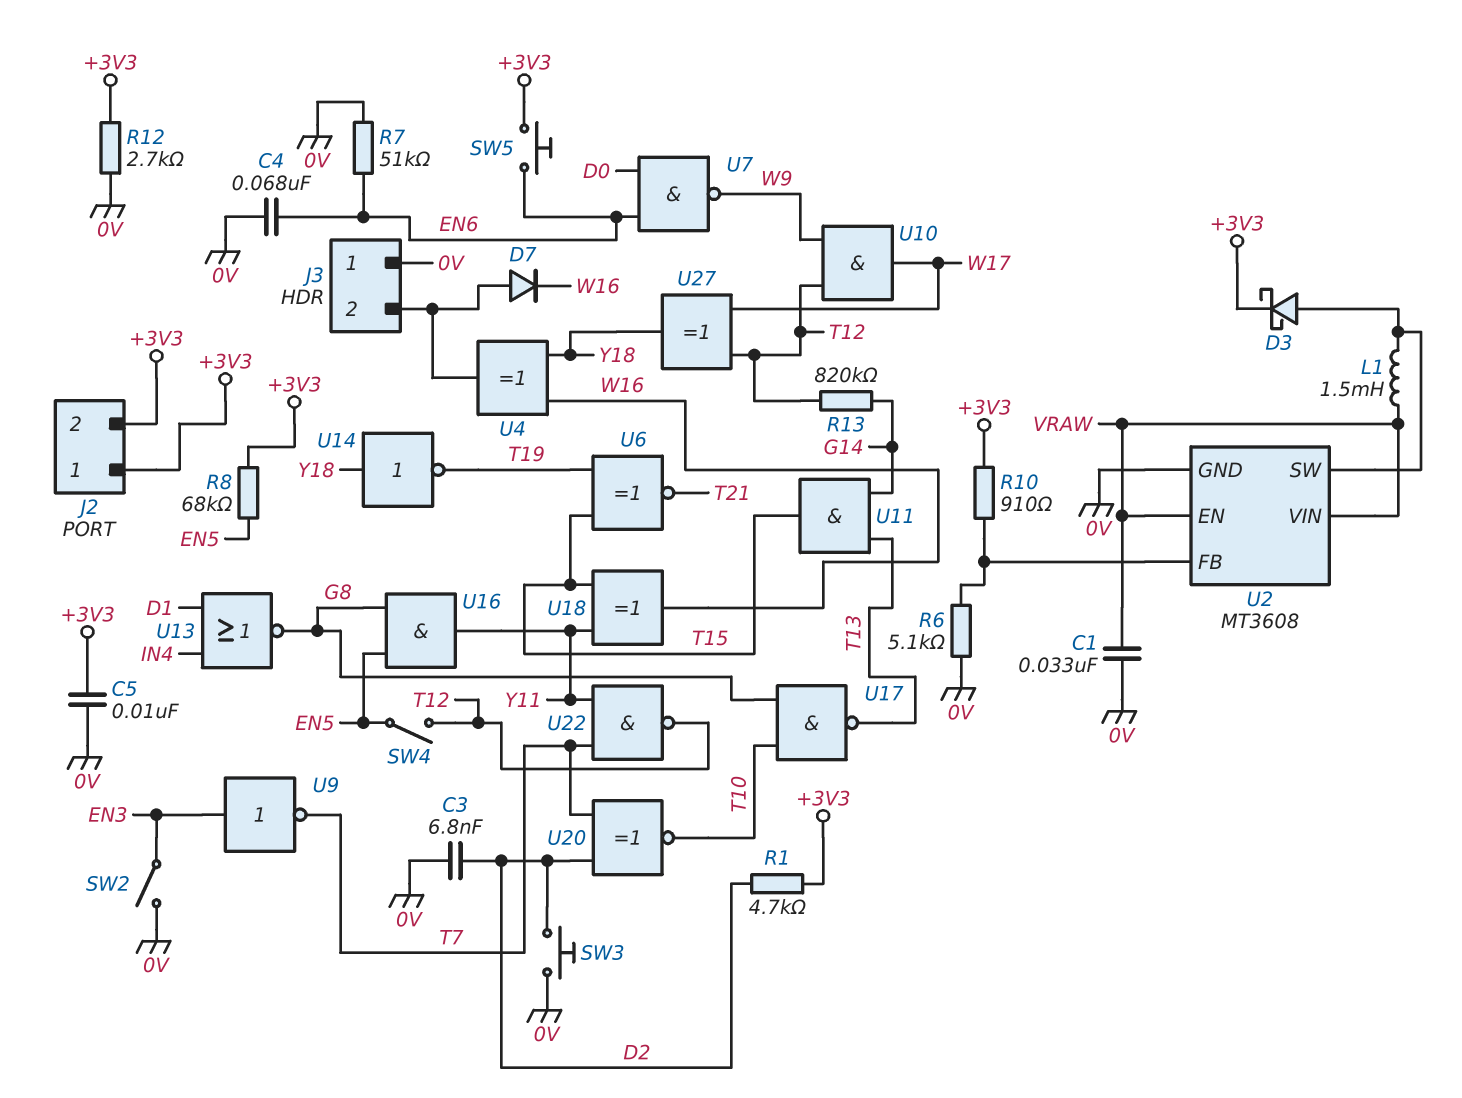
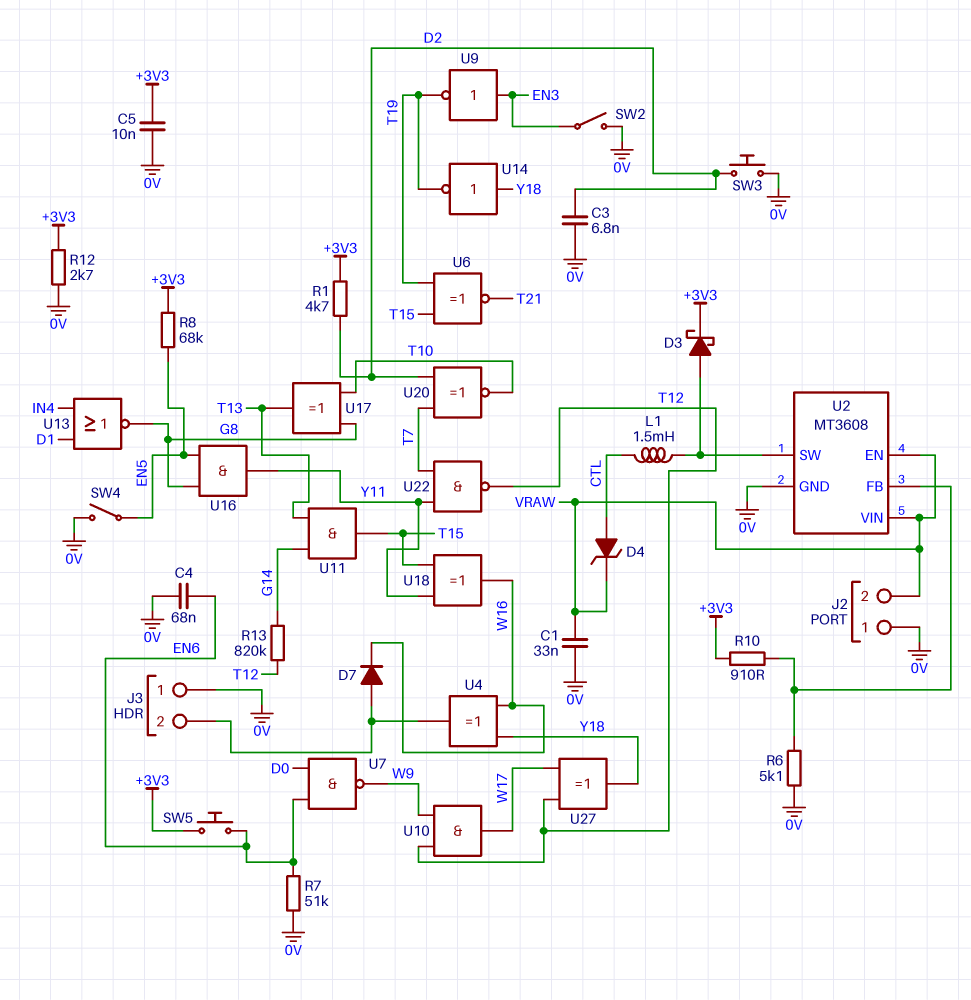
D4: none -> zener (A CTL, K VRAW)
J2 pin 1: +3V3 -> 0V
J2 pin 2: +3V3 -> VRAW
L1: 1.5mH (U2/SW, VRAW) -> 1.5mH (CTL, U2/SW)
SW4: switch (EN5, T12) -> switch (0V, EN5)
U9: NOT (in EN3, out T7) -> NOT (in EN3, out T19)
U17: NAND (in G8, in T10, out T13) -> XOR (in G8, in T10, out T13)

